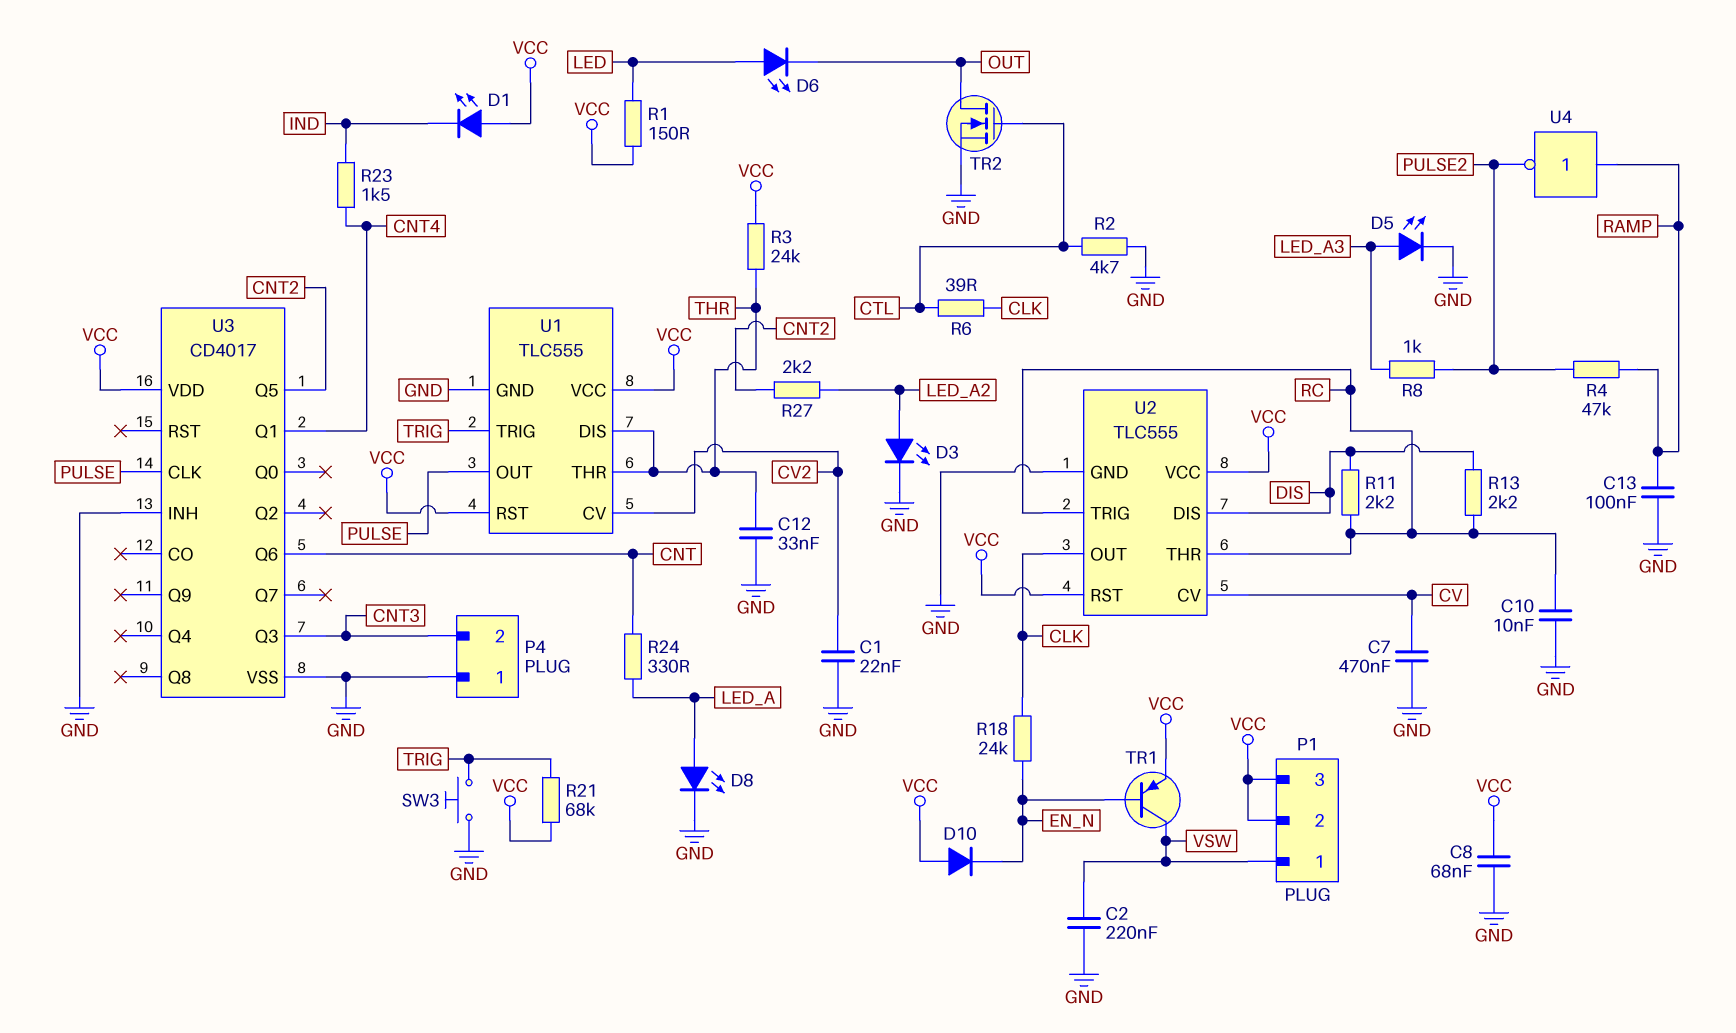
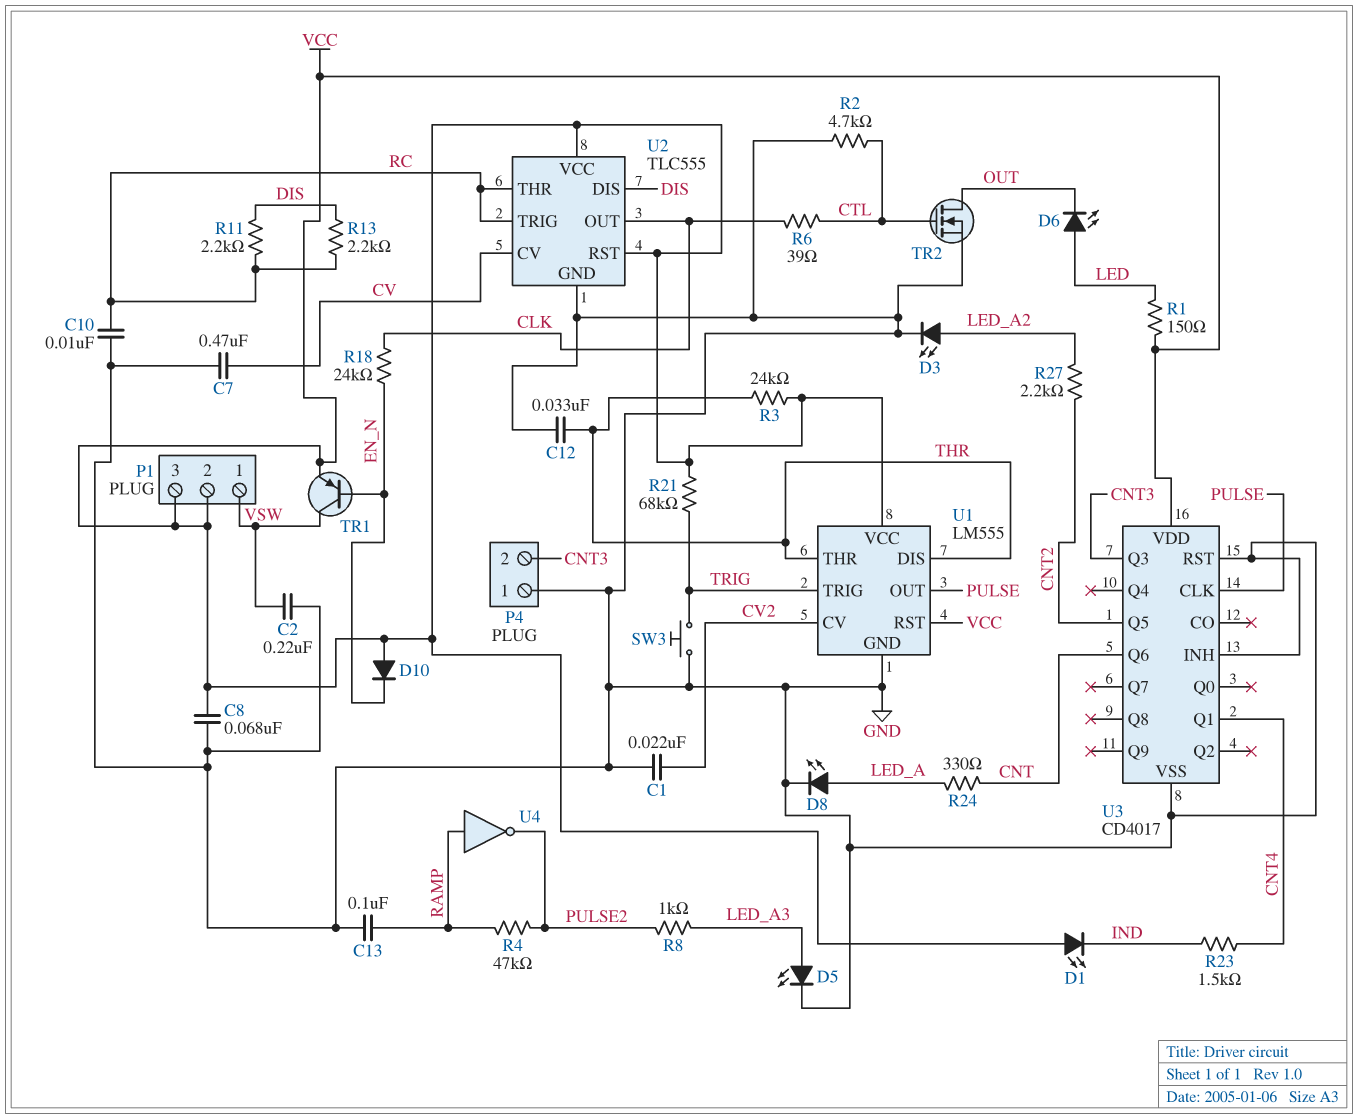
U1: TLC555 -> LM555
U3 pin RST: none -> GND

